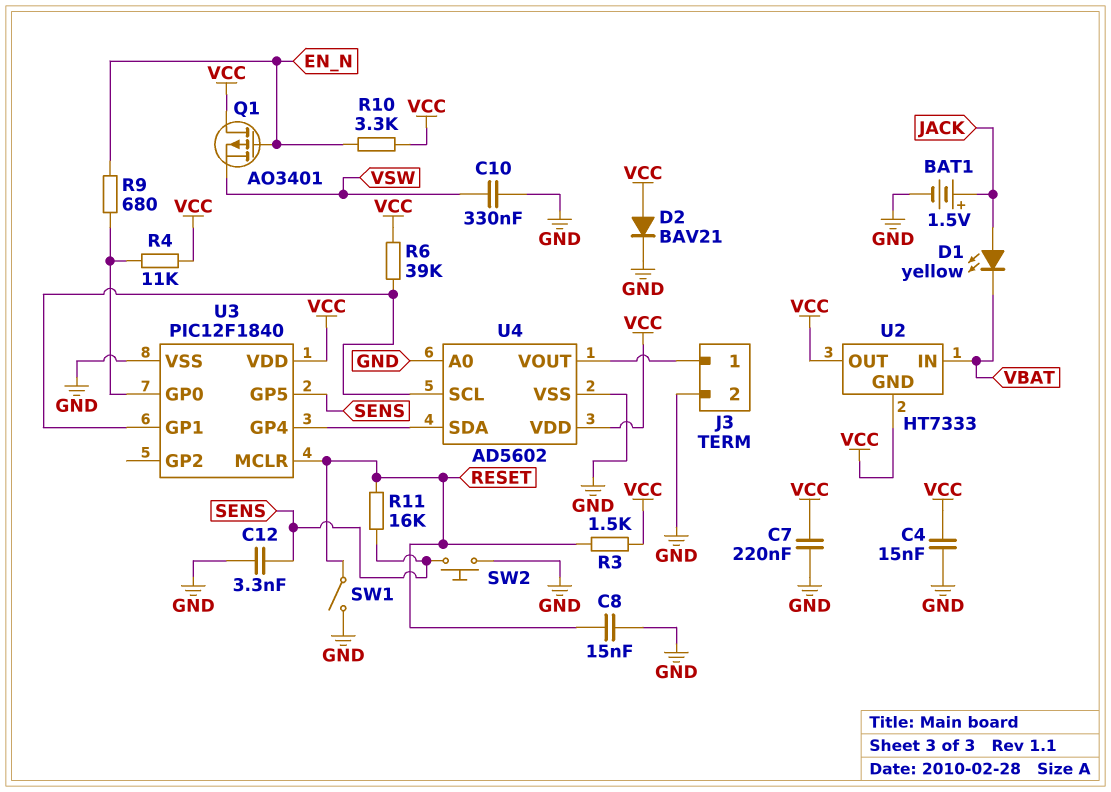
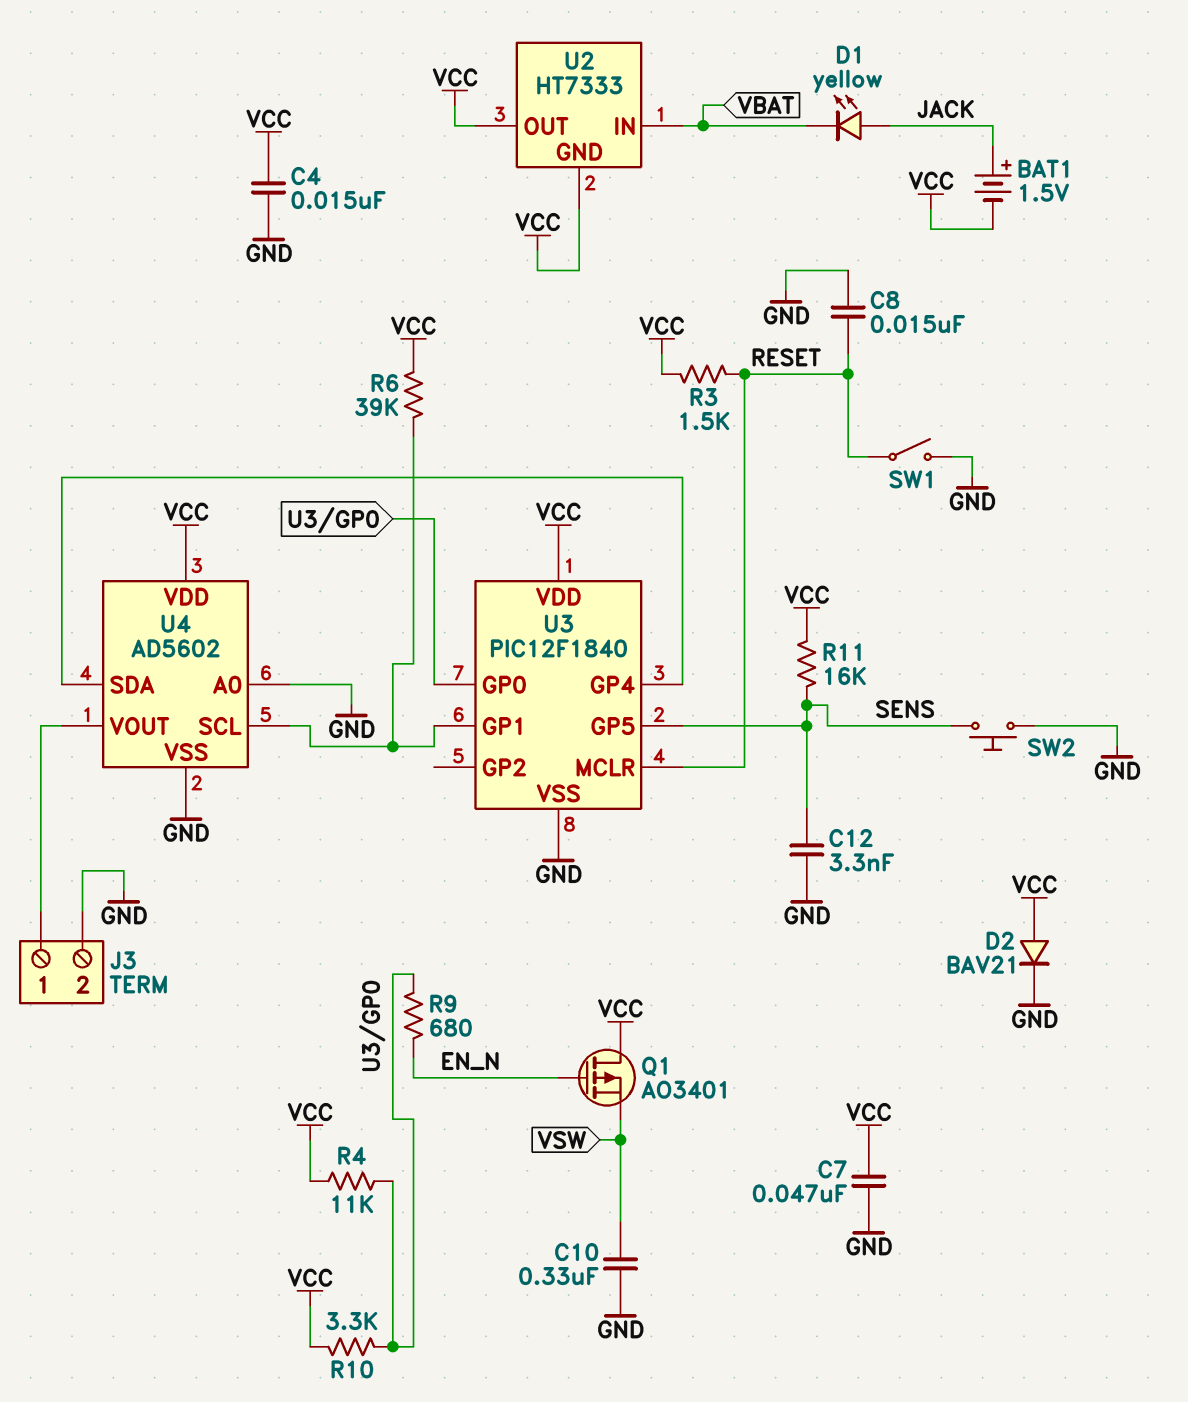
BAT1: 1.5V (plus JACK, minus GND) -> 1.5V (plus JACK, minus VCC)
C7: 220nF (GND, VCC) -> 47nF (GND, VCC)
R10: 3.3k (EN_N, VCC) -> 3.3k (U3/GP0, VCC)
R11: 16k (RESET, SENS) -> 16k (SENS, VCC)

